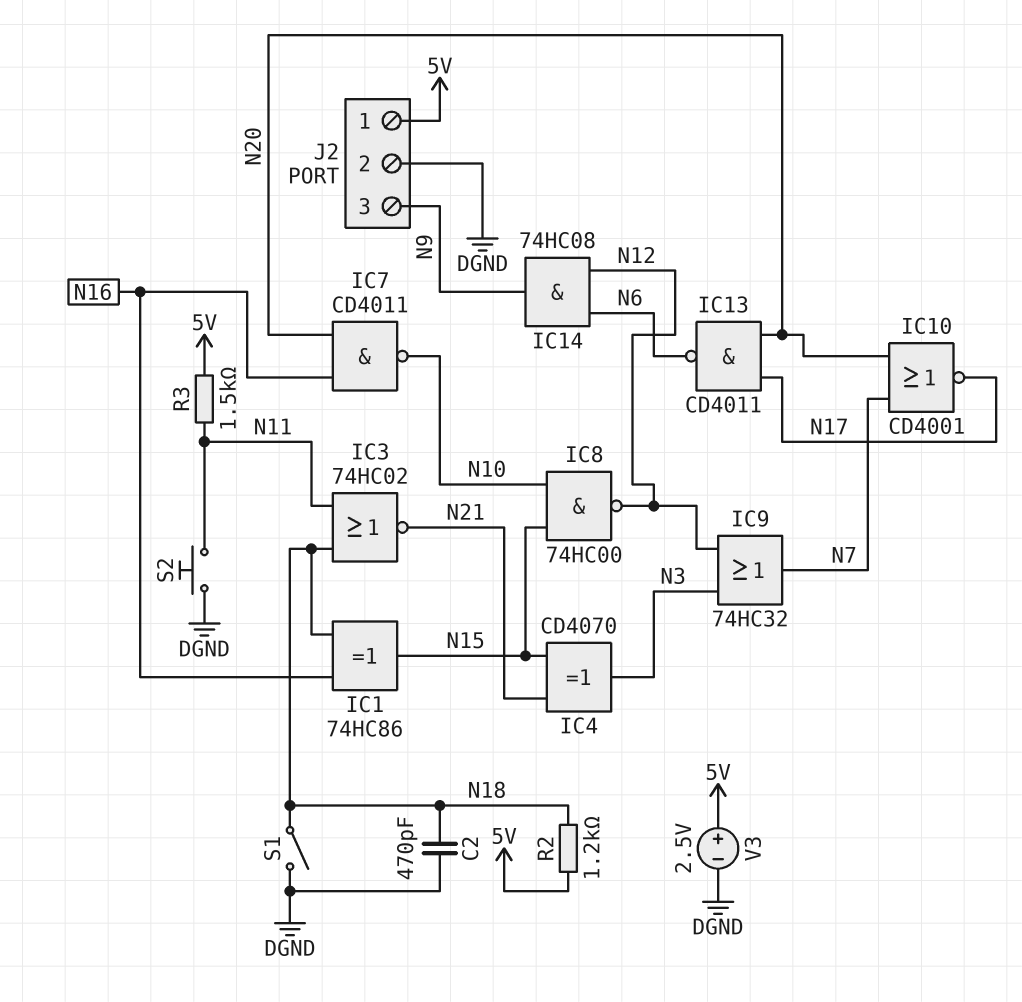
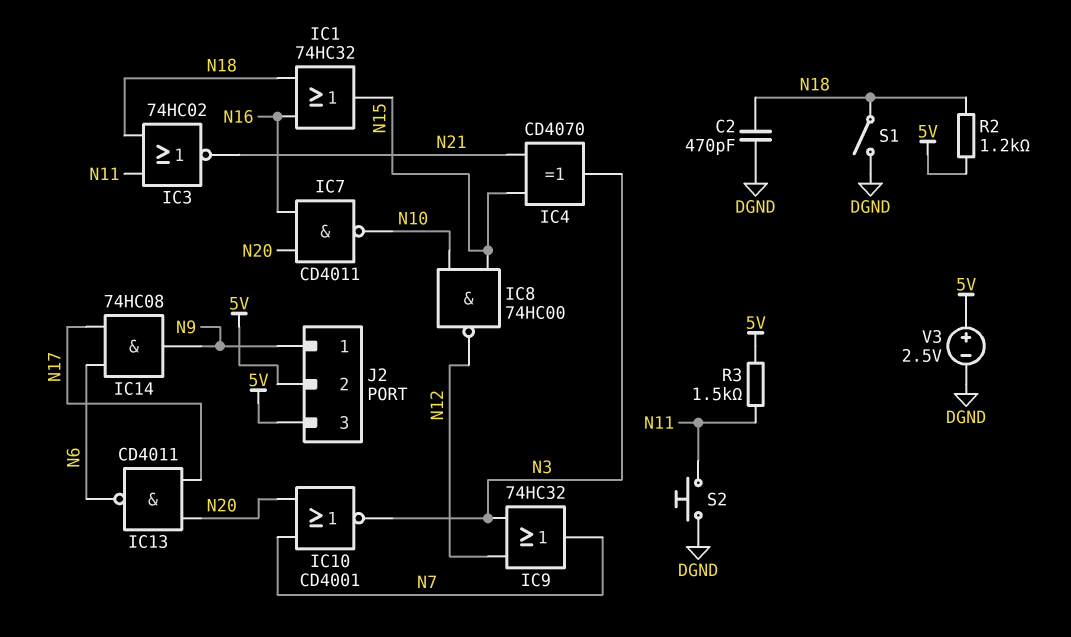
IC1: XOR 74HC86 (in N16, in N18, out N15) -> OR 74HC32 (in N16, in N18, out N15)
IC10: NOR CD4001 (in N7, in N20, out N17) -> NOR CD4001 (in N7, in N20, out N3)
IC14: AND 74HC08 (in N6, in N12, out N9) -> AND 74HC08 (in N6, in N17, out N9)
J2 pin 1: 5V -> N9
J2 pin 2: DGND -> 5V
J2 pin 3: N9 -> 5V

